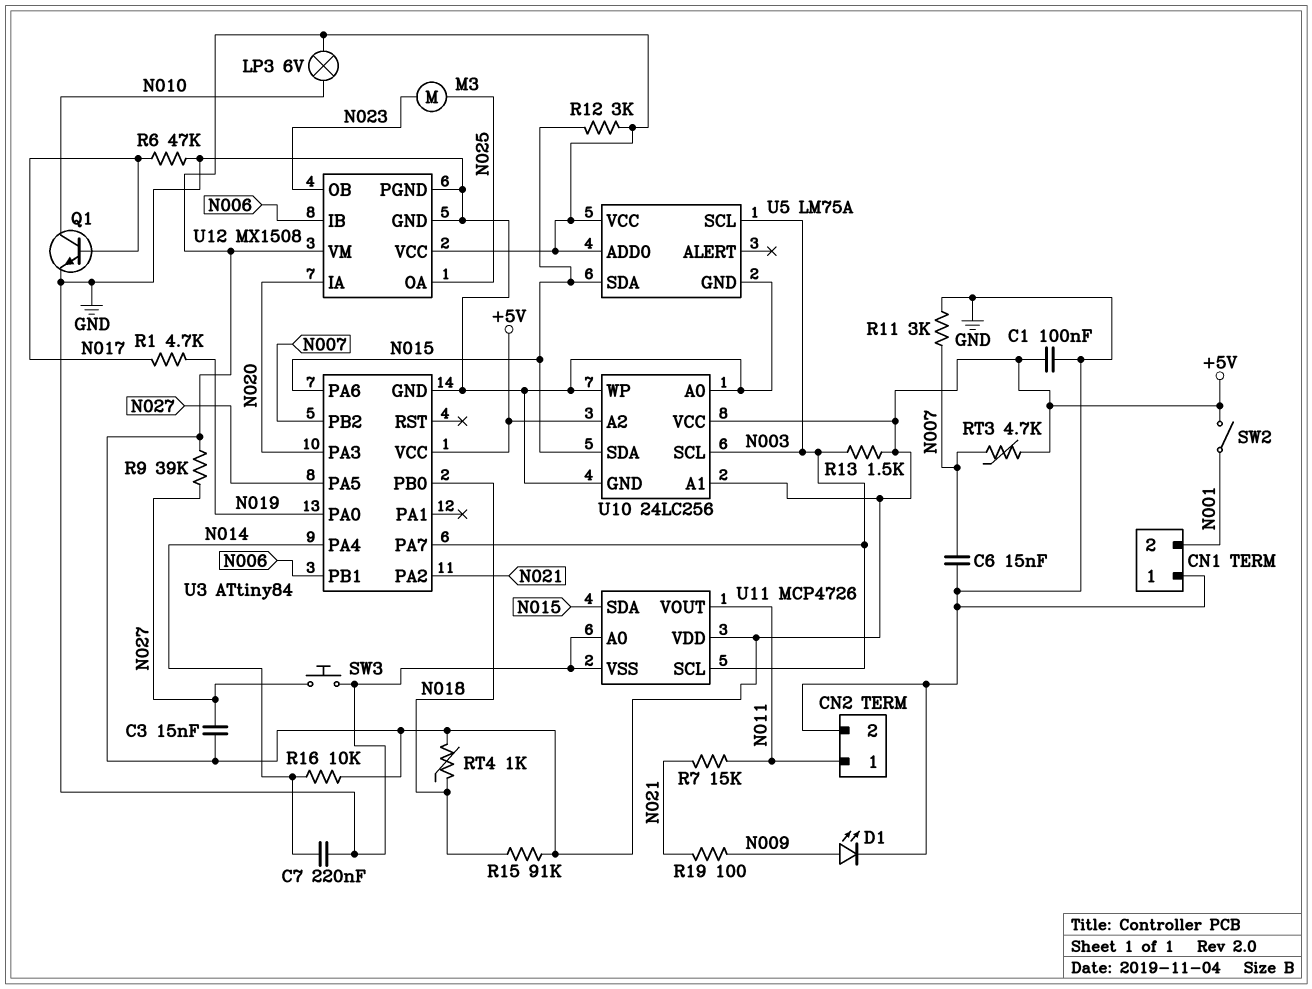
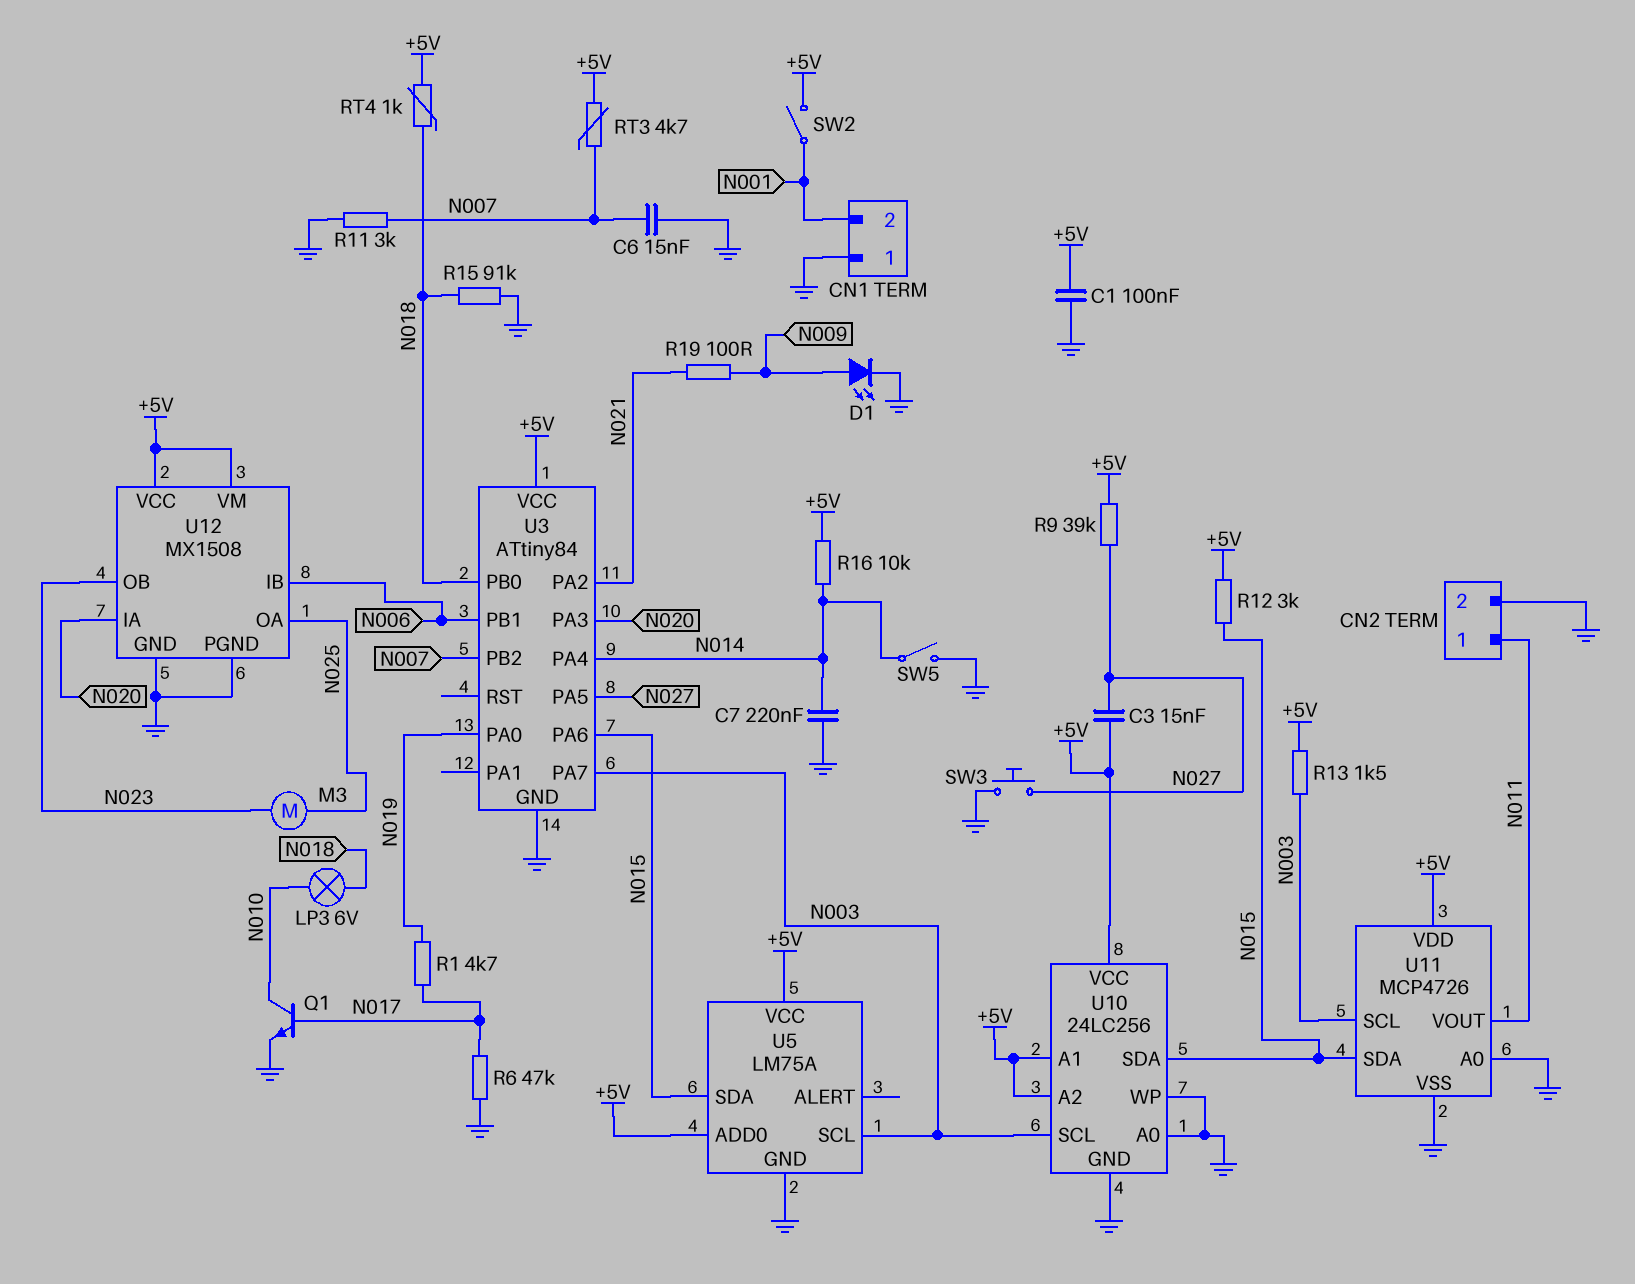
LP3: lamp 6V (+5V, N010) -> lamp 6V (N010, N018)
R7: 15k (N011, N021) -> none
R15: 91k (+5V, N018) -> 91k (GND, N018)
SW5: none -> switch (GND, N014)

